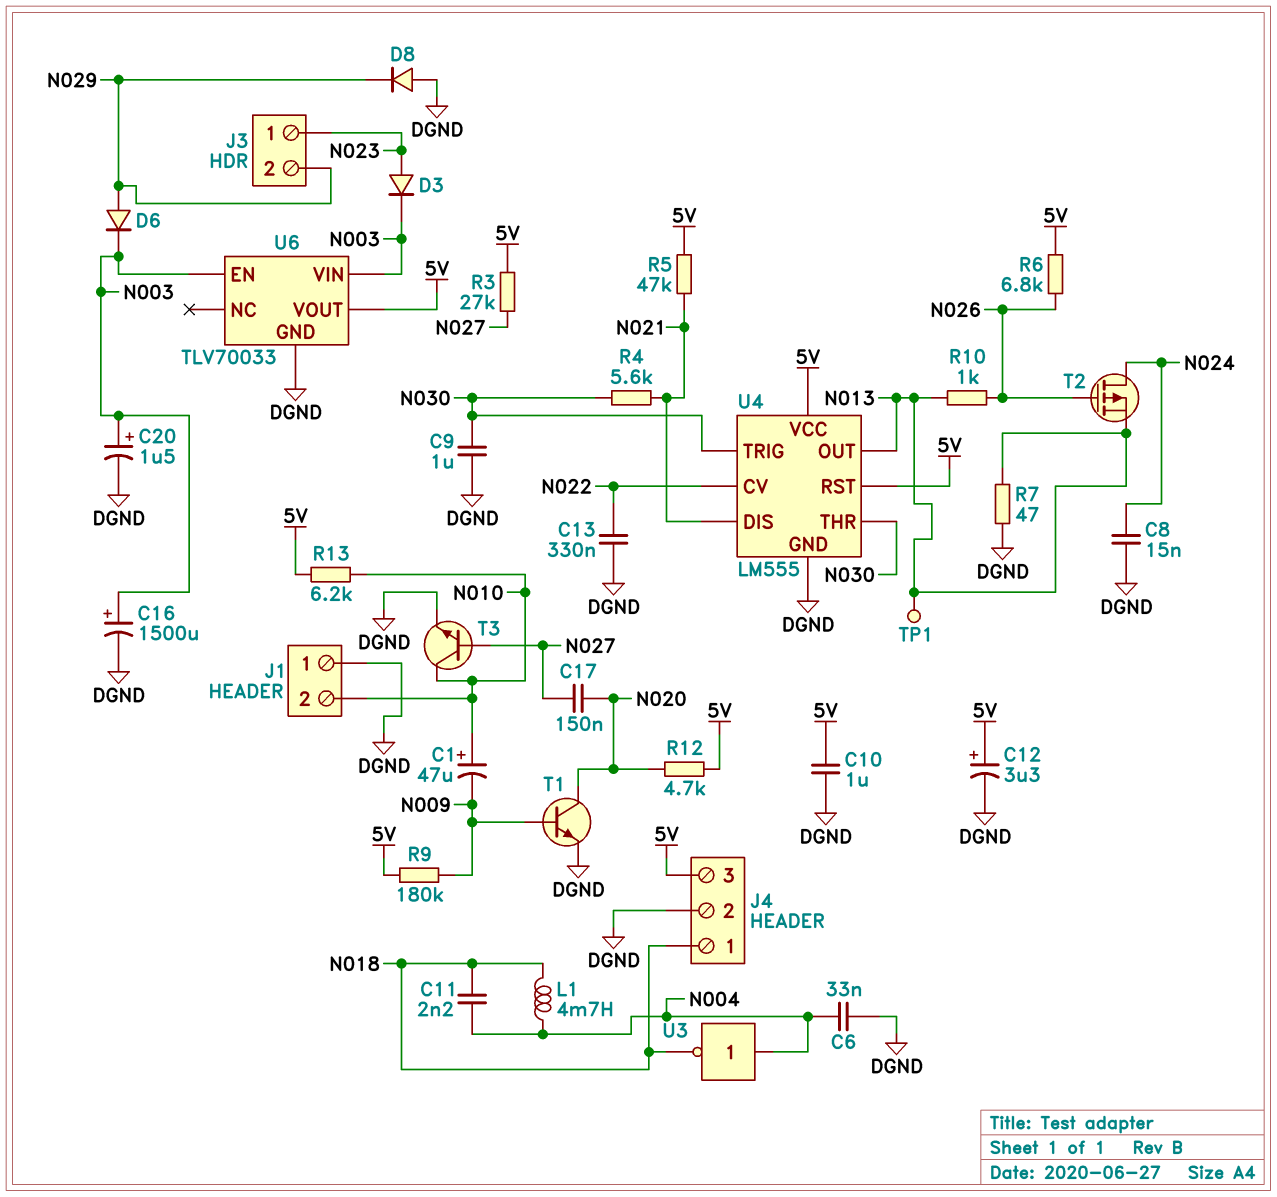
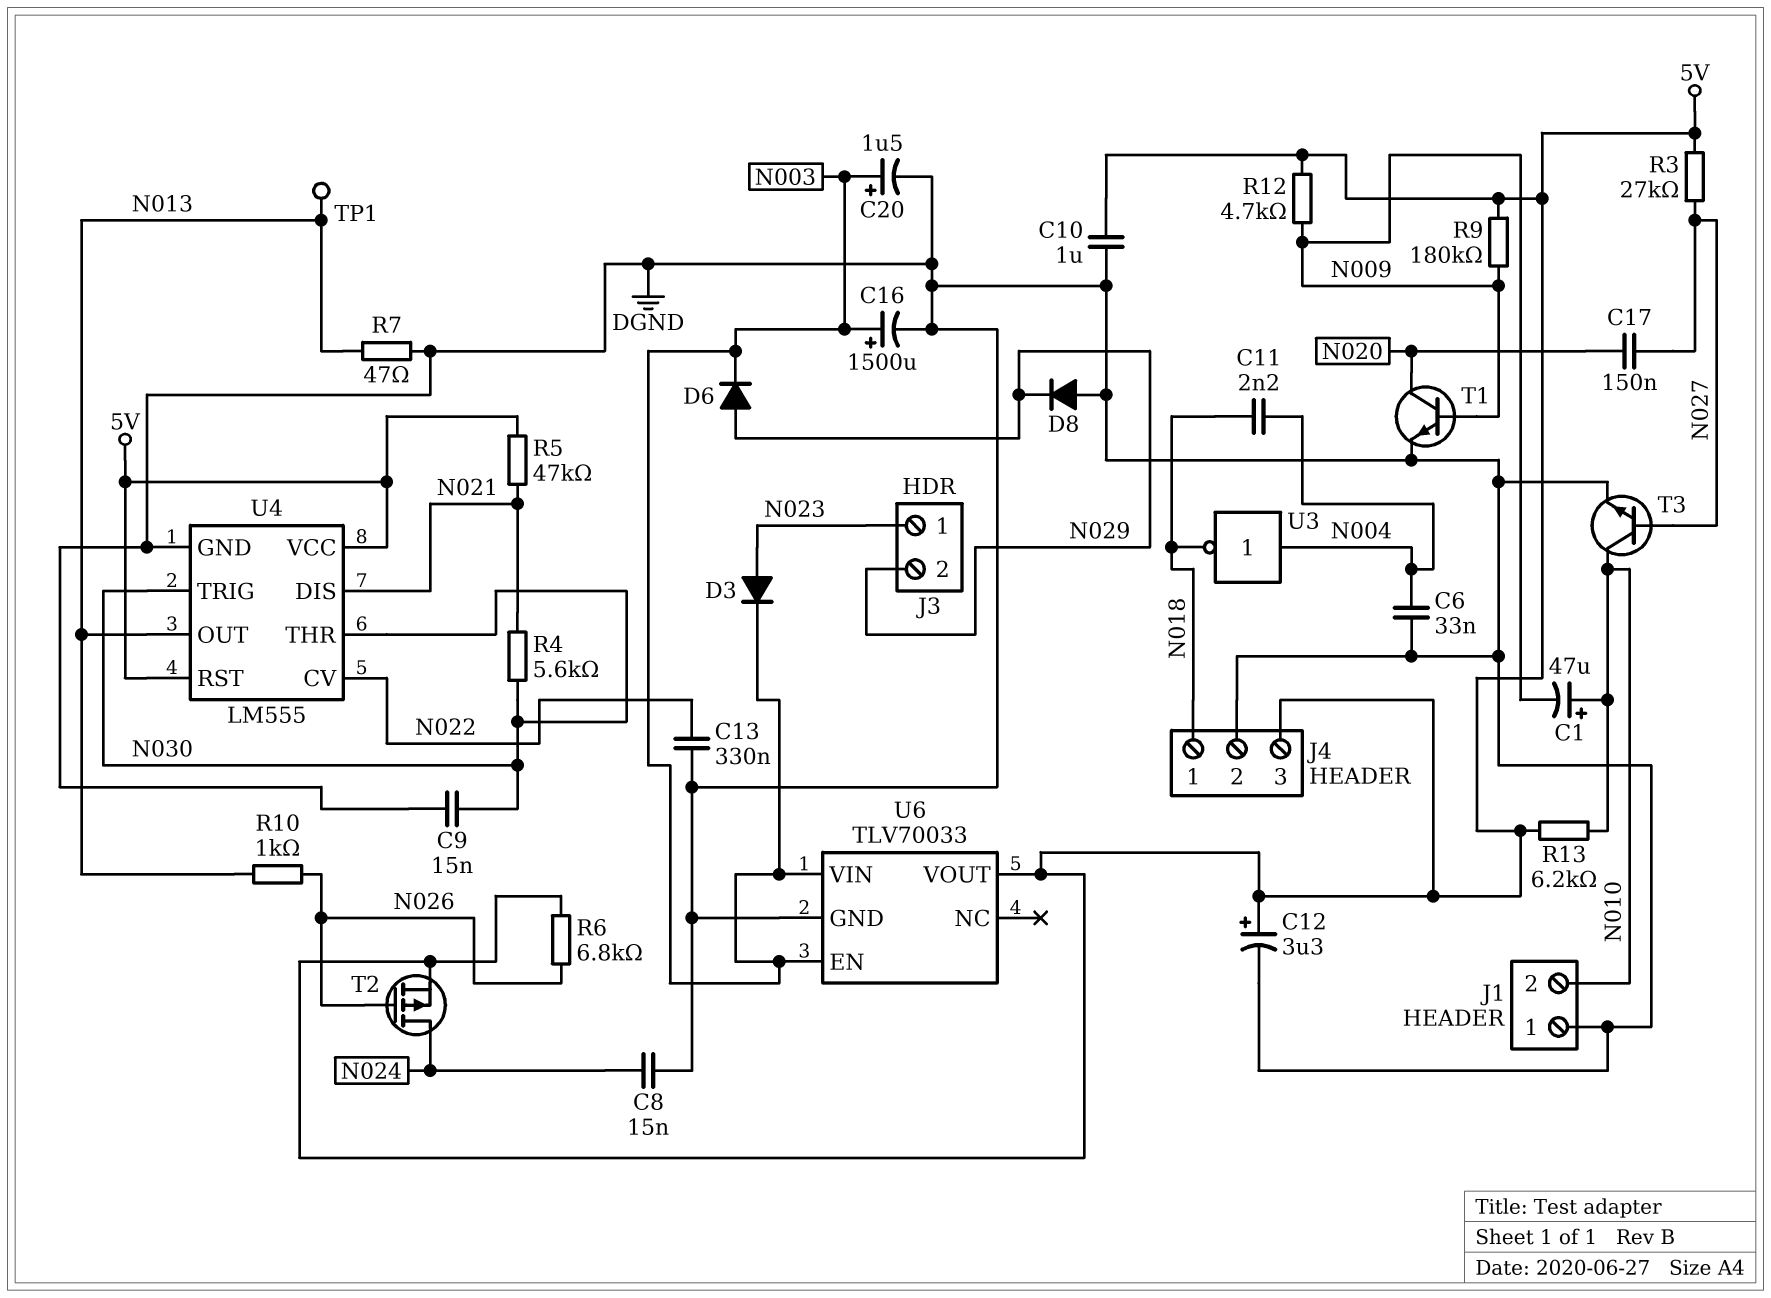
C9: 1uF (DGND, N030) -> 15nF (DGND, N030)
L1: 4.7mH (N004, N018) -> none
R12: 4.7k (5V, N020) -> 4.7k (5V, N009)
T2: PMOS (G N026, D N024, S N013) -> PMOS (G N026, D N024, S 5V)

